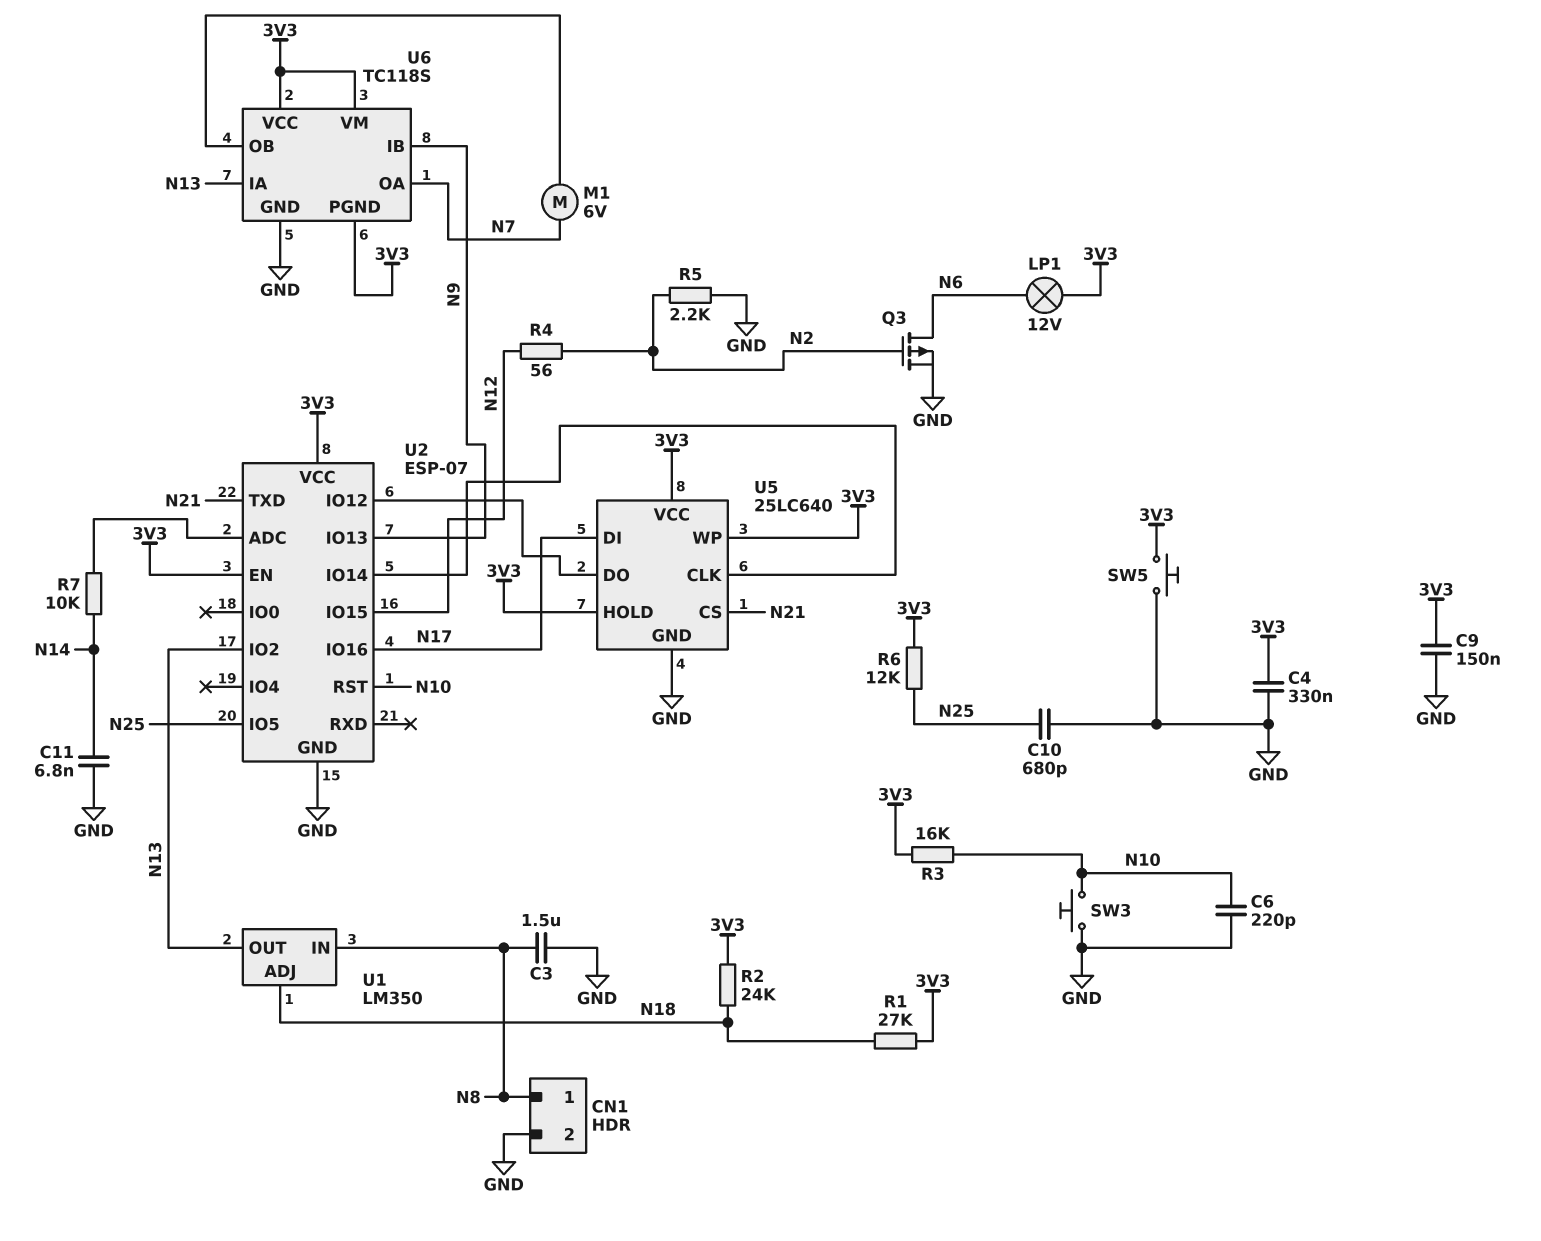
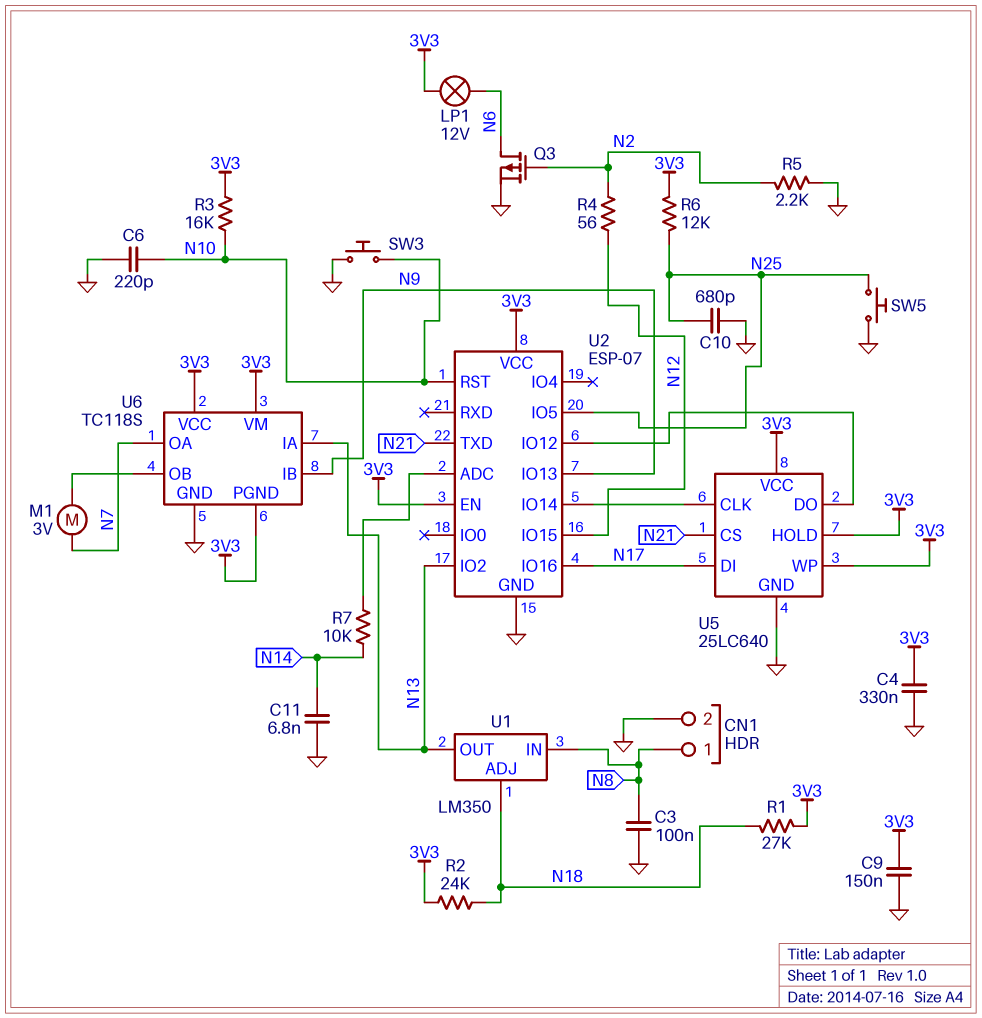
C3: 1.5uF (GND, N8) -> 100nF (GND, N8)
M1: motor 6V (N7, U6/OB) -> motor 3V (N7, U6/OB)
SW5: button (3V3, GND) -> button (GND, N25)

